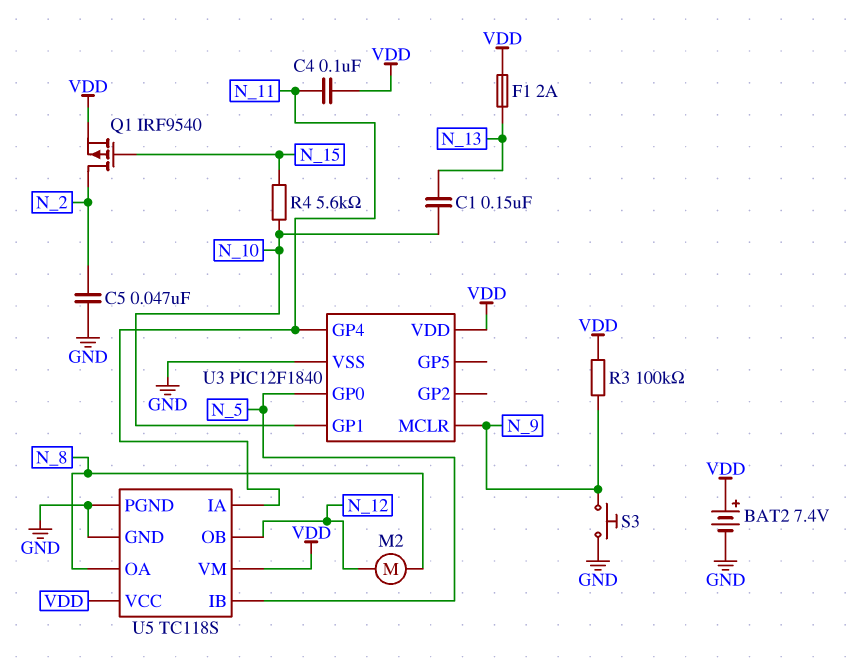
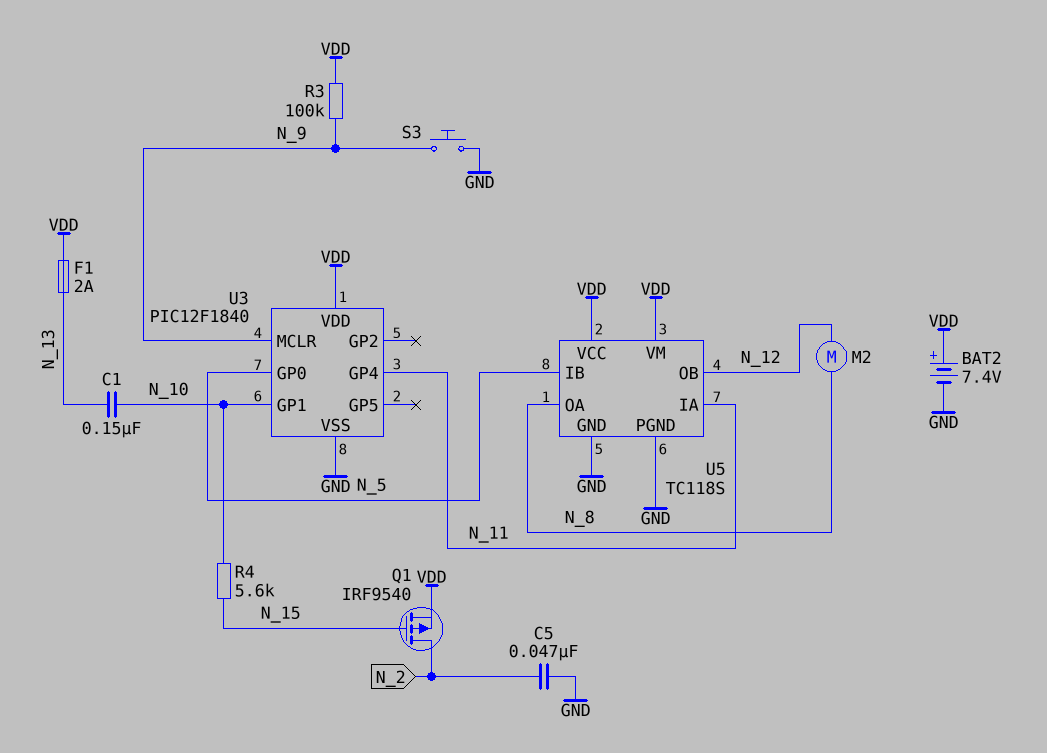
C4: 100nF (N_11, VDD) -> none

